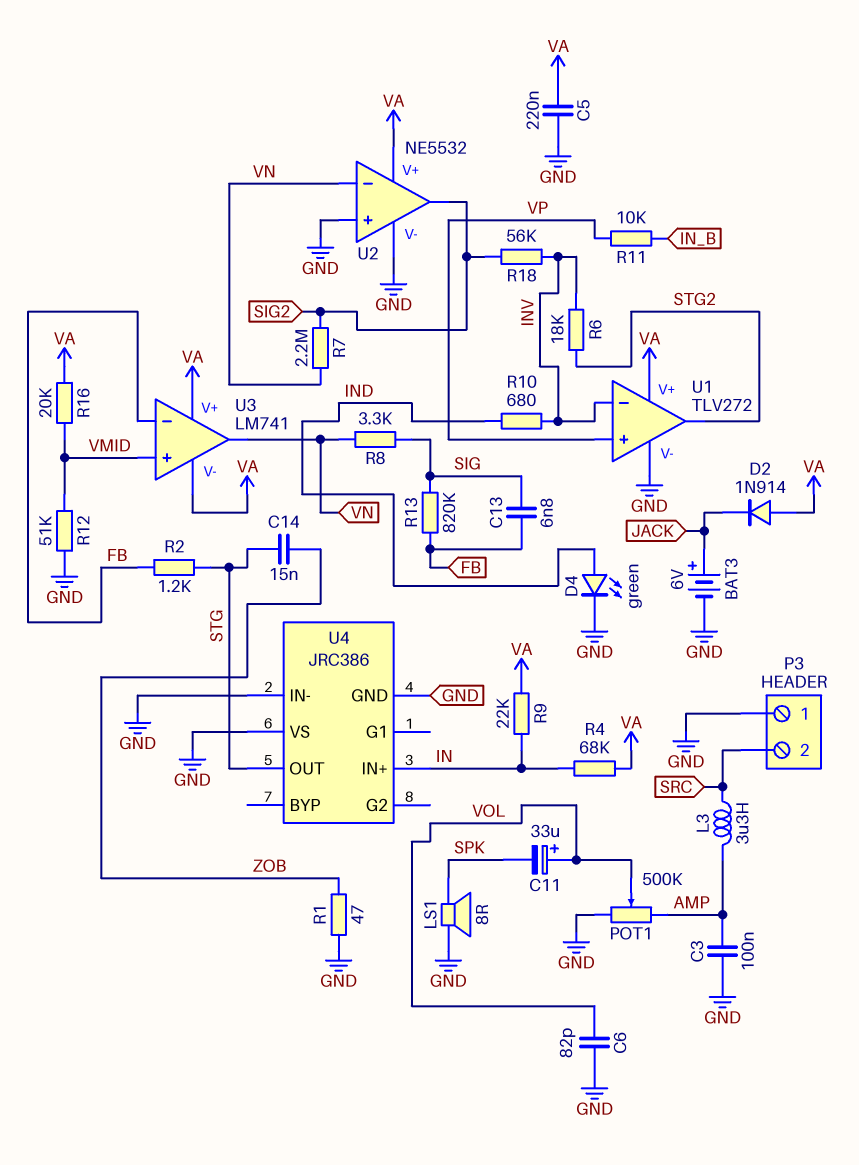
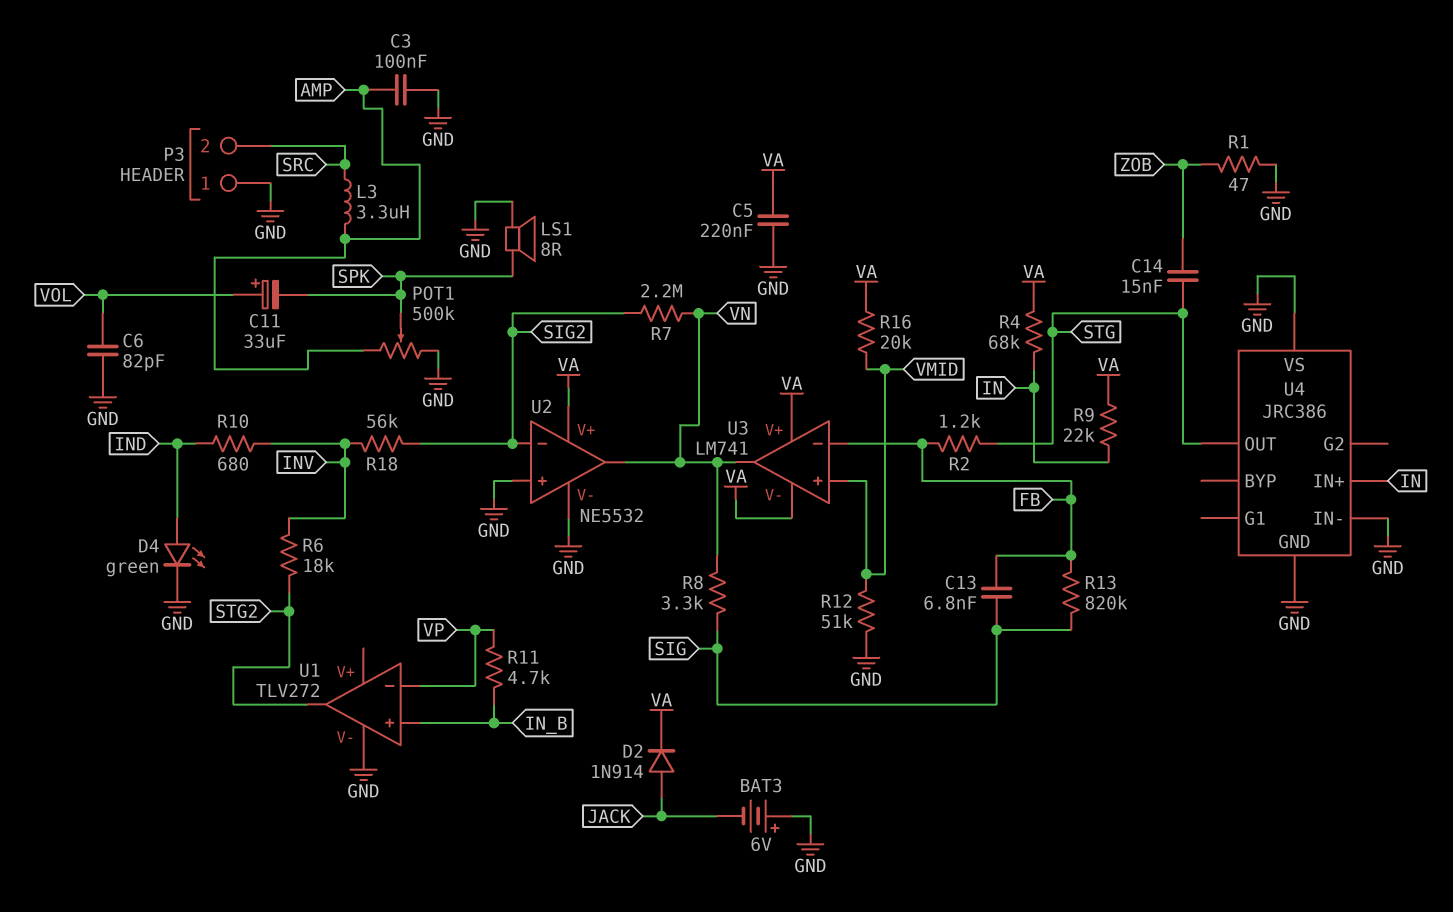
BAT3: 6V (plus JACK, minus GND) -> 6V (plus GND, minus JACK)
D2: diode 1N914 (A VA, K JACK) -> diode 1N914 (A JACK, K VA)
POT1: 500k (AMP, GND, wiper VOL) -> 500k (AMP, GND, wiper SPK)
R11: 10k (IN_B, VP) -> 4.7k (IN_B, VP)
U1 pin V+: VA -> none
U1 pin in+: VP -> IN_B
U1 pin in-: INV -> VP
U2 pin in-: VN -> SIG2
U2 pin out: SIG2 -> VN

